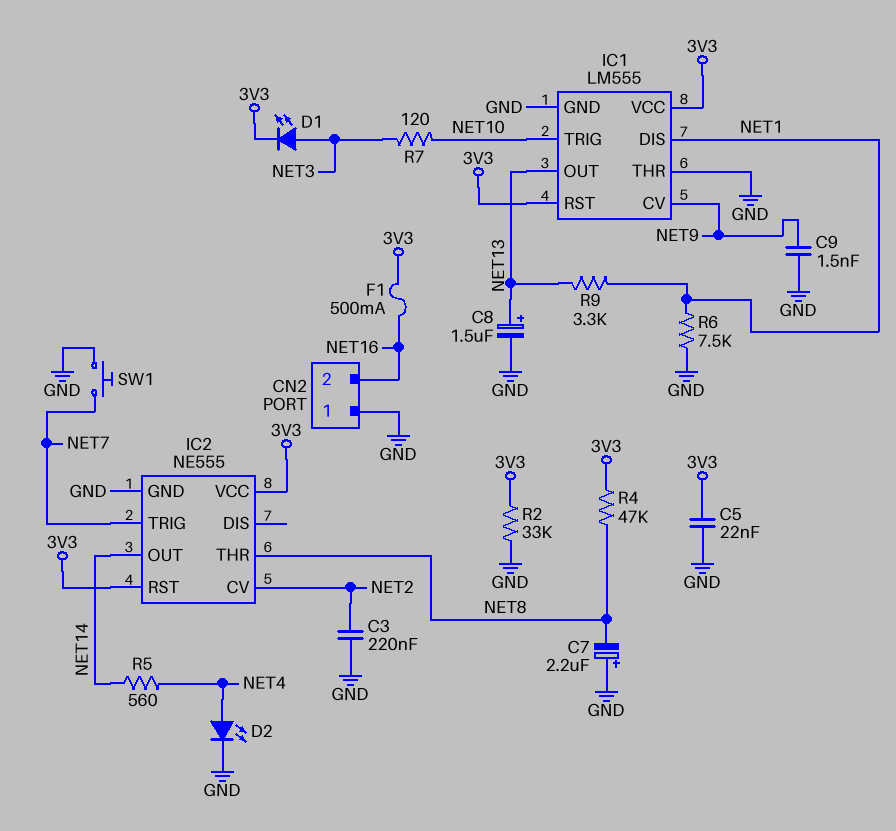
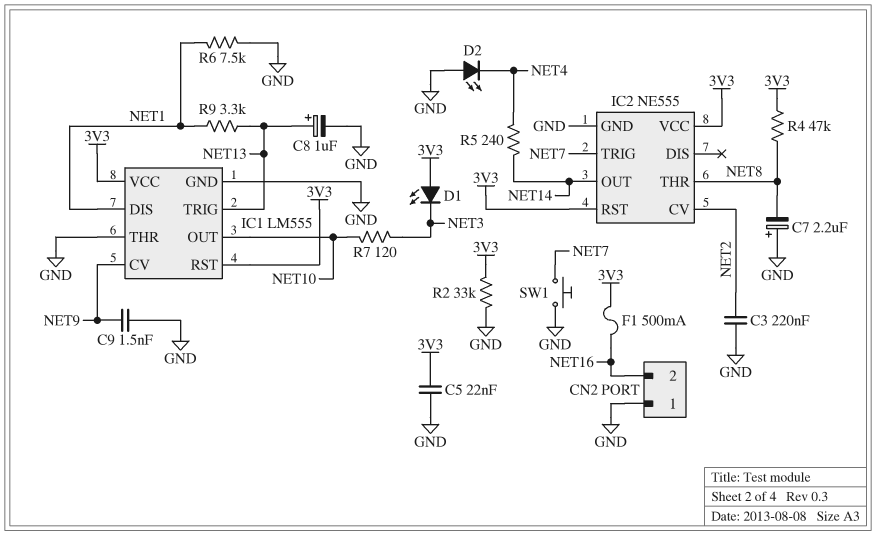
C8: 1.5uF (plus NET13, minus GND) -> 1uF (plus NET13, minus GND)
D1: LED (A NET3, K 3V3) -> LED (A 3V3, K NET3)
D2: LED (A NET4, K GND) -> LED (A GND, K NET4)
IC1 pin OUT: NET13 -> NET10
IC1 pin TRIG: NET10 -> NET13
R5: 560 (NET4, NET14) -> 240 (NET4, NET14)

